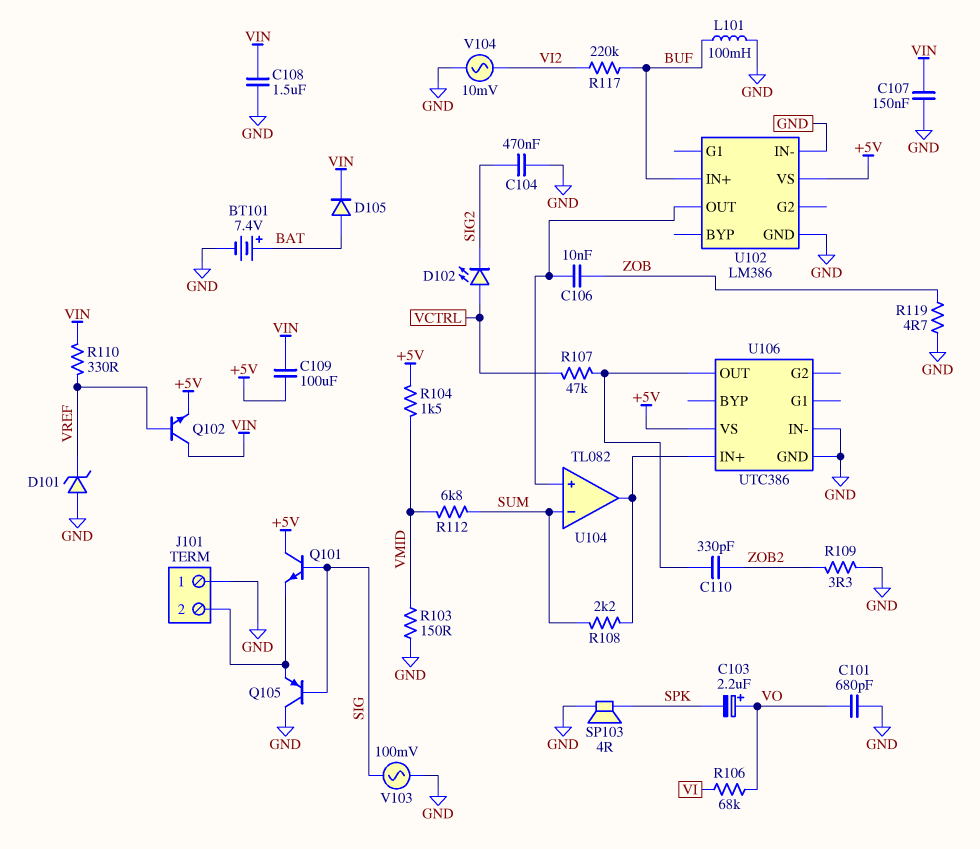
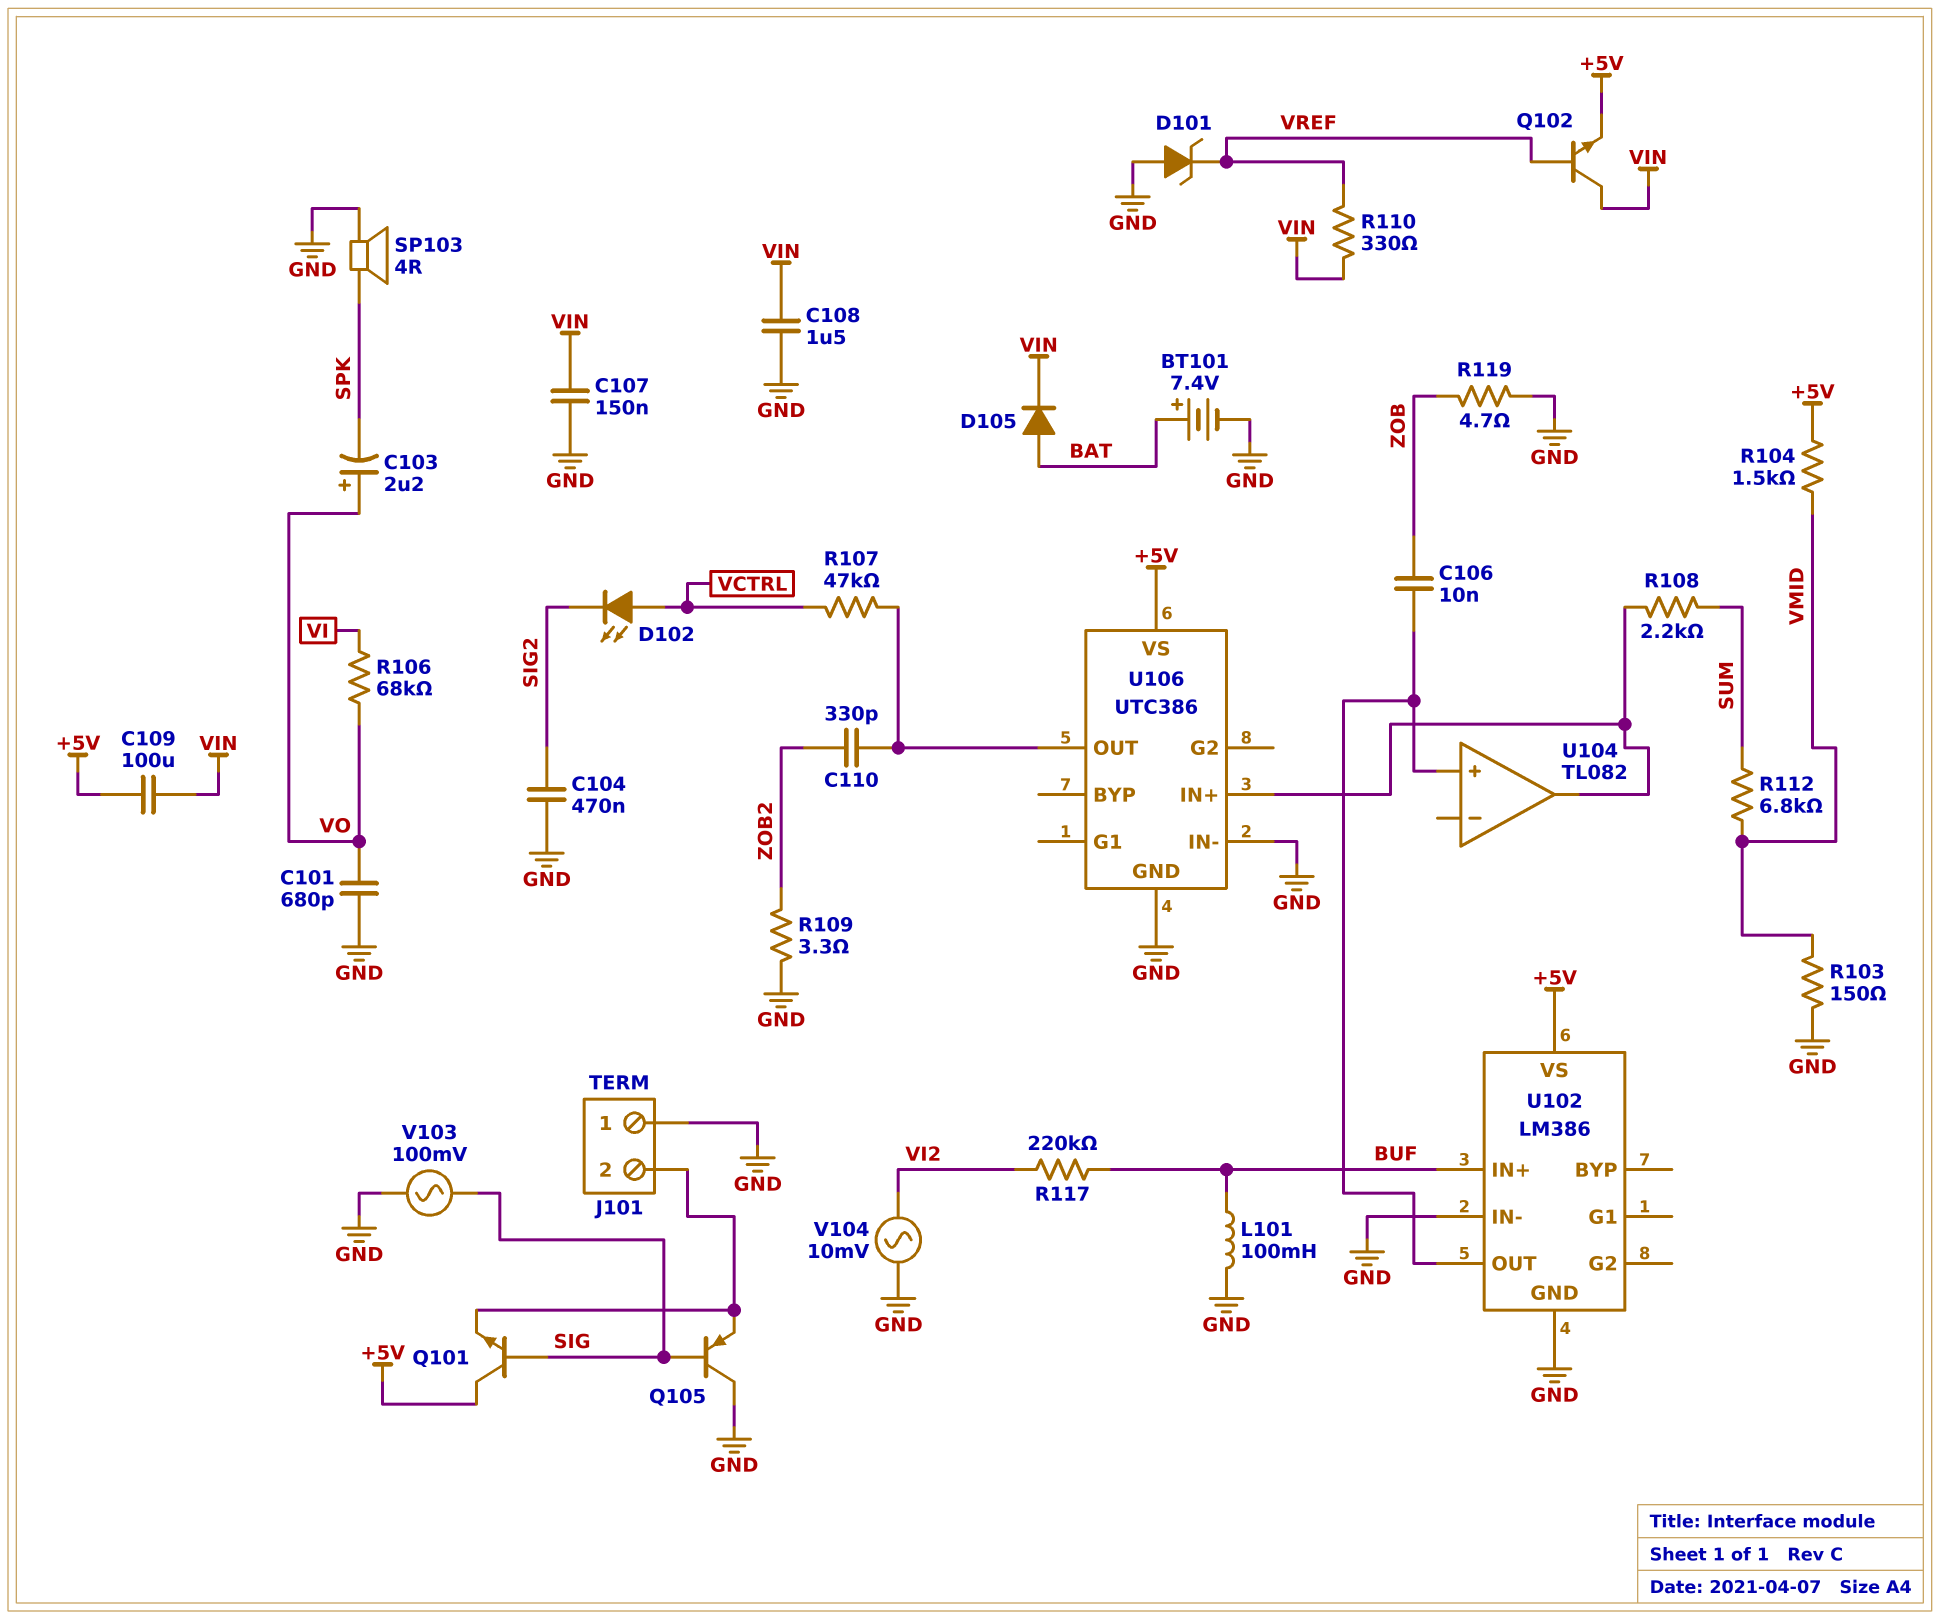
U104 pin in-: SUM -> none

